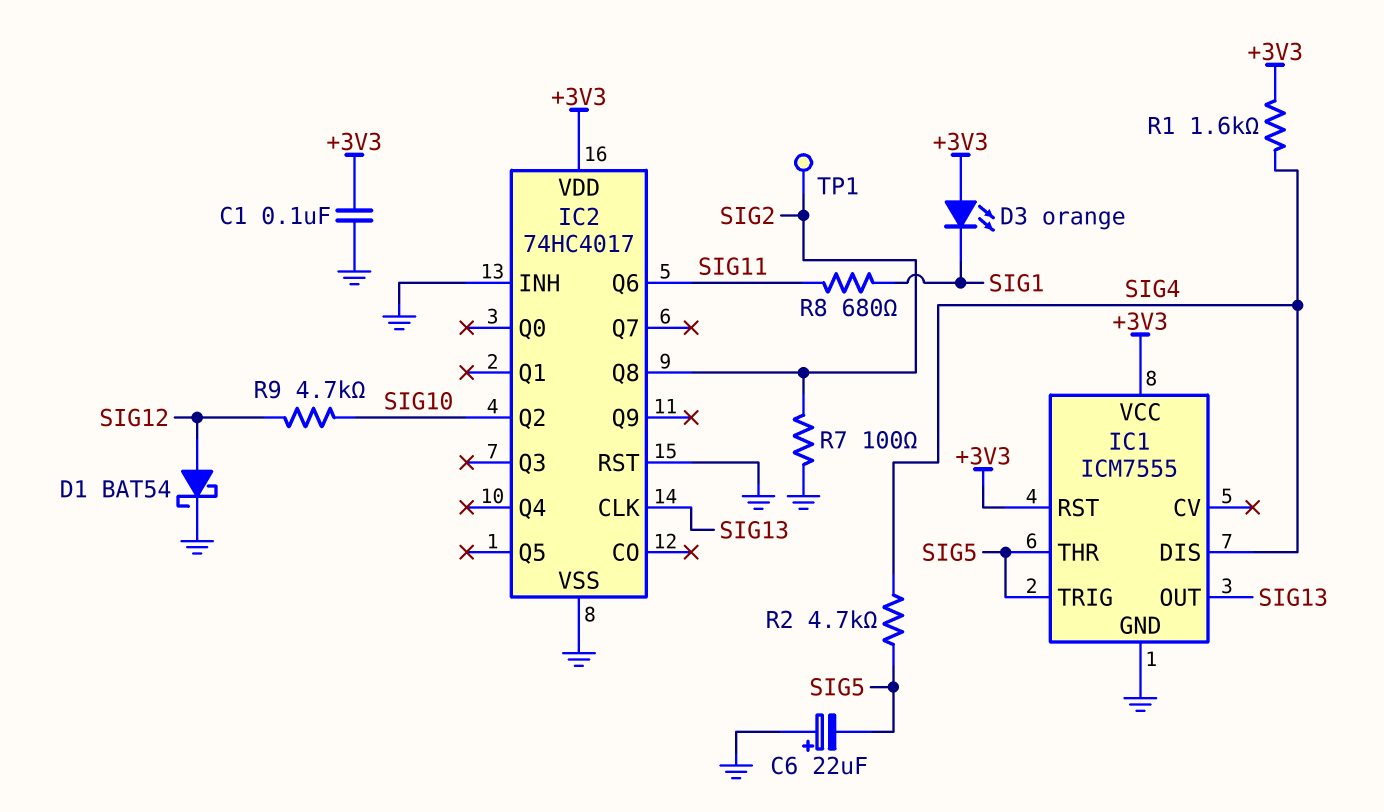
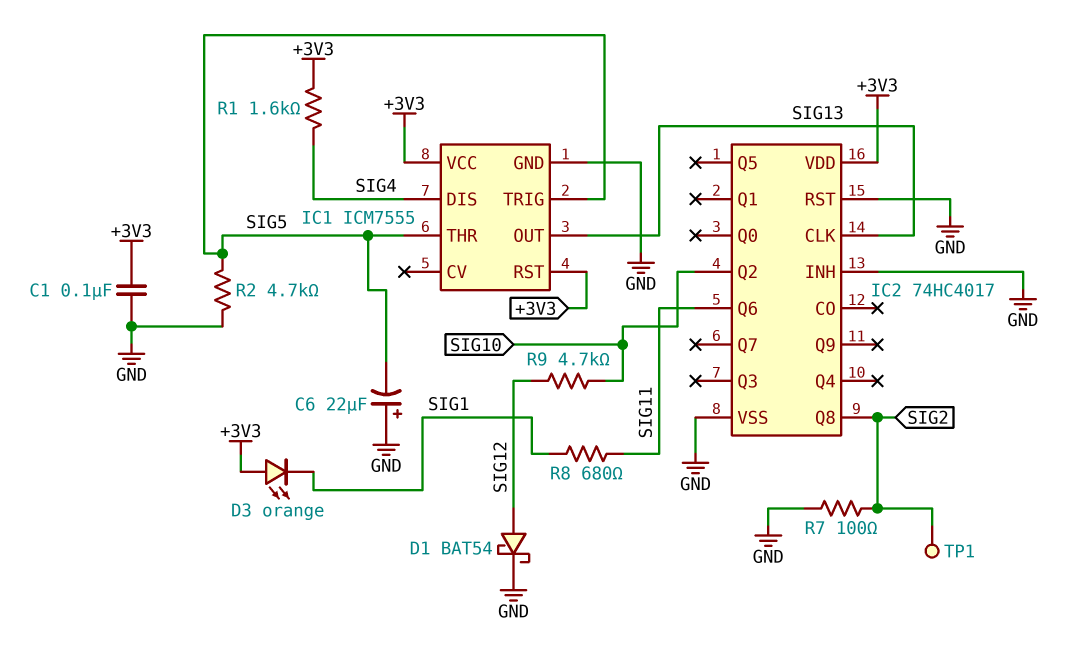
R2: 4.7k (SIG4, SIG5) -> 4.7k (GND, SIG5)

